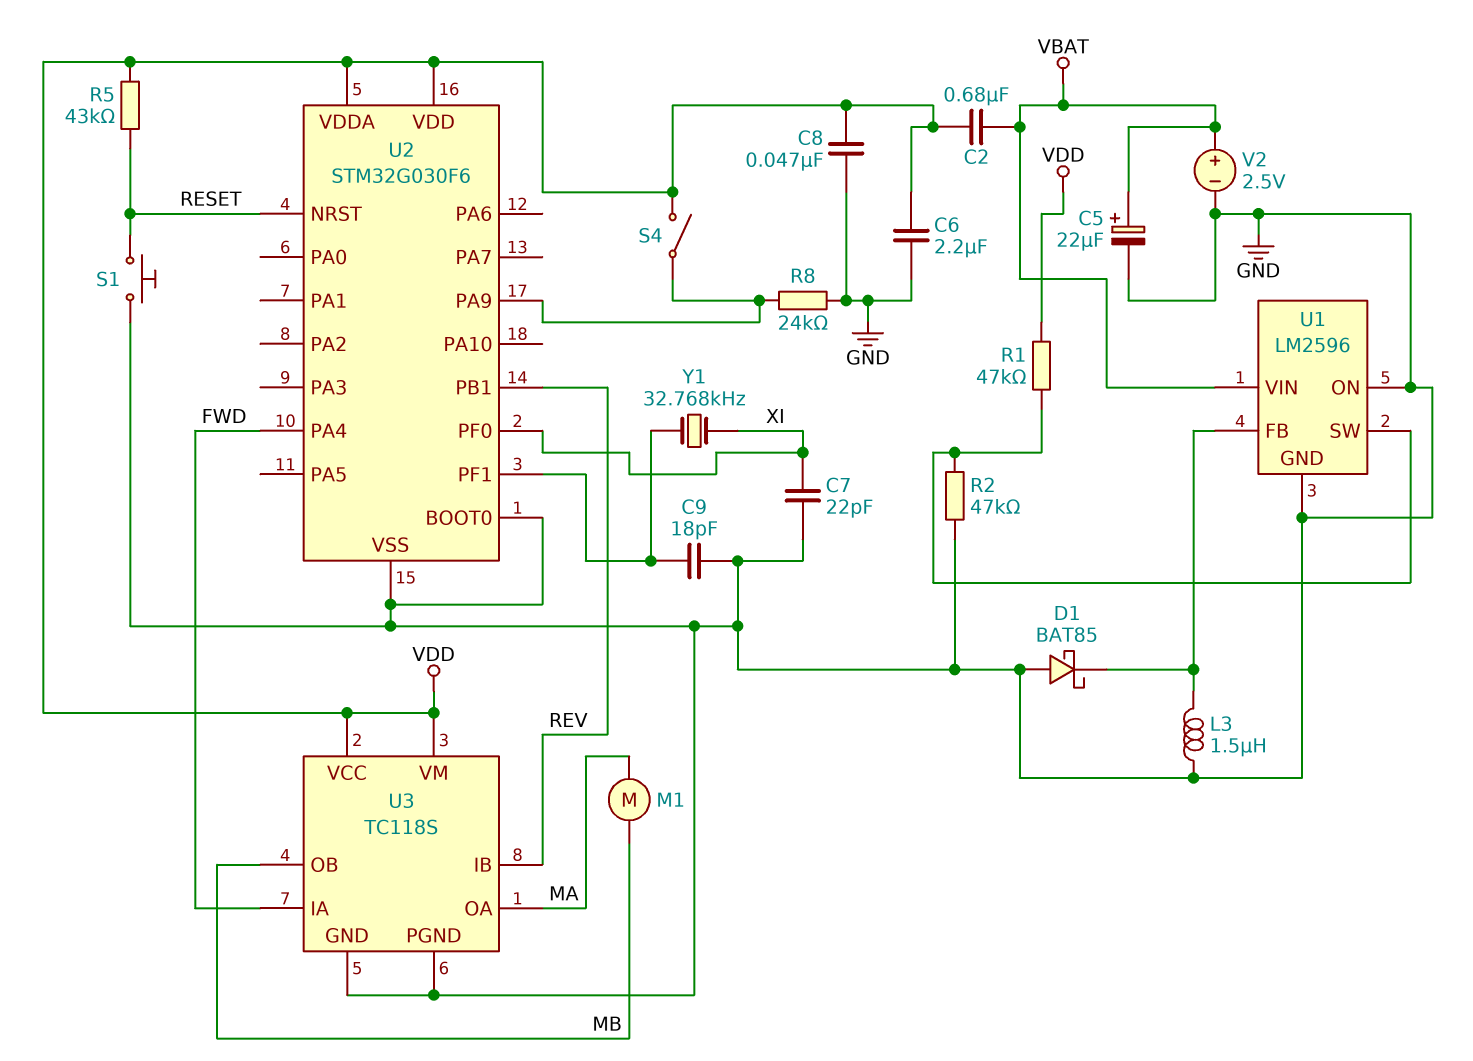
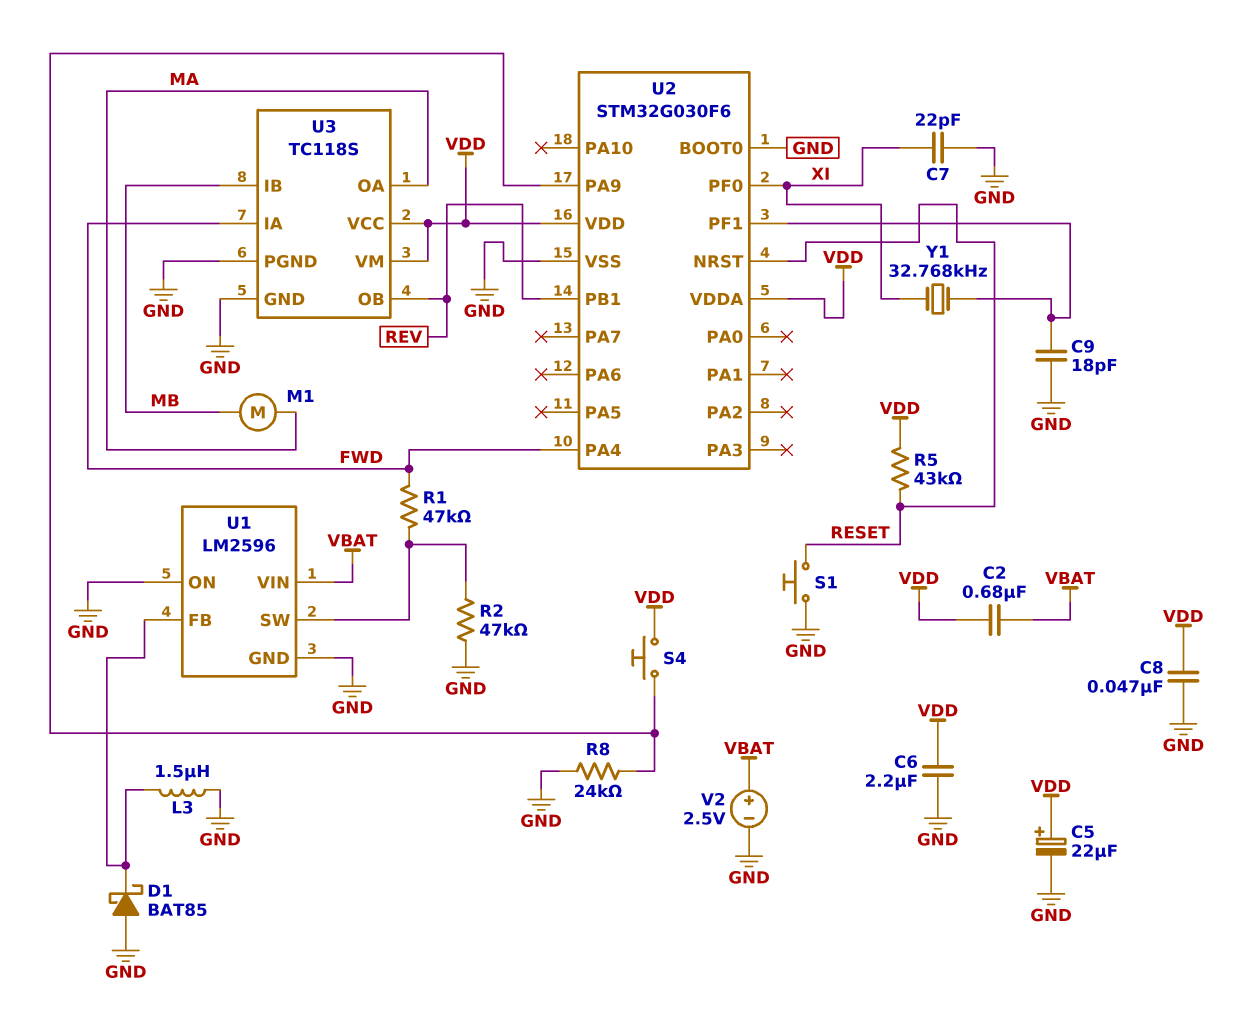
C5: 22uF (plus VBAT, minus GND) -> 22uF (plus VDD, minus GND)
R1: 47k (U1/SW, VDD) -> 47k (FWD, U1/SW)
S4: switch (U2/PA9, VDD) -> button (U2/PA9, VDD)
U3 pin IB: REV -> MB
U3 pin OB: MB -> REV

